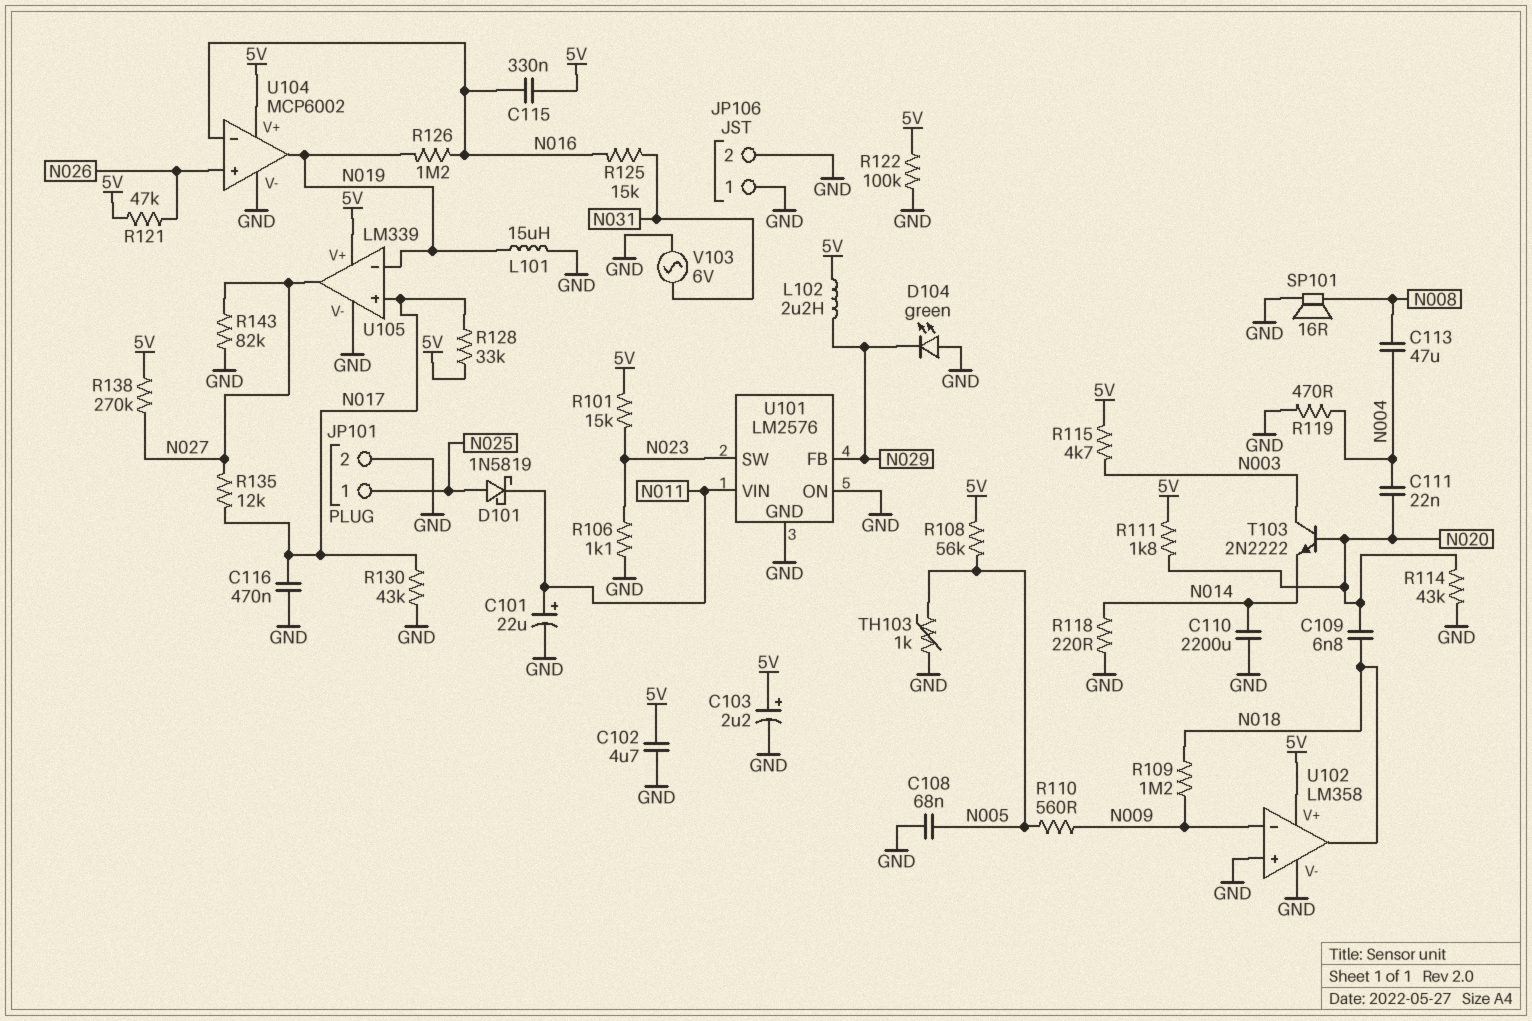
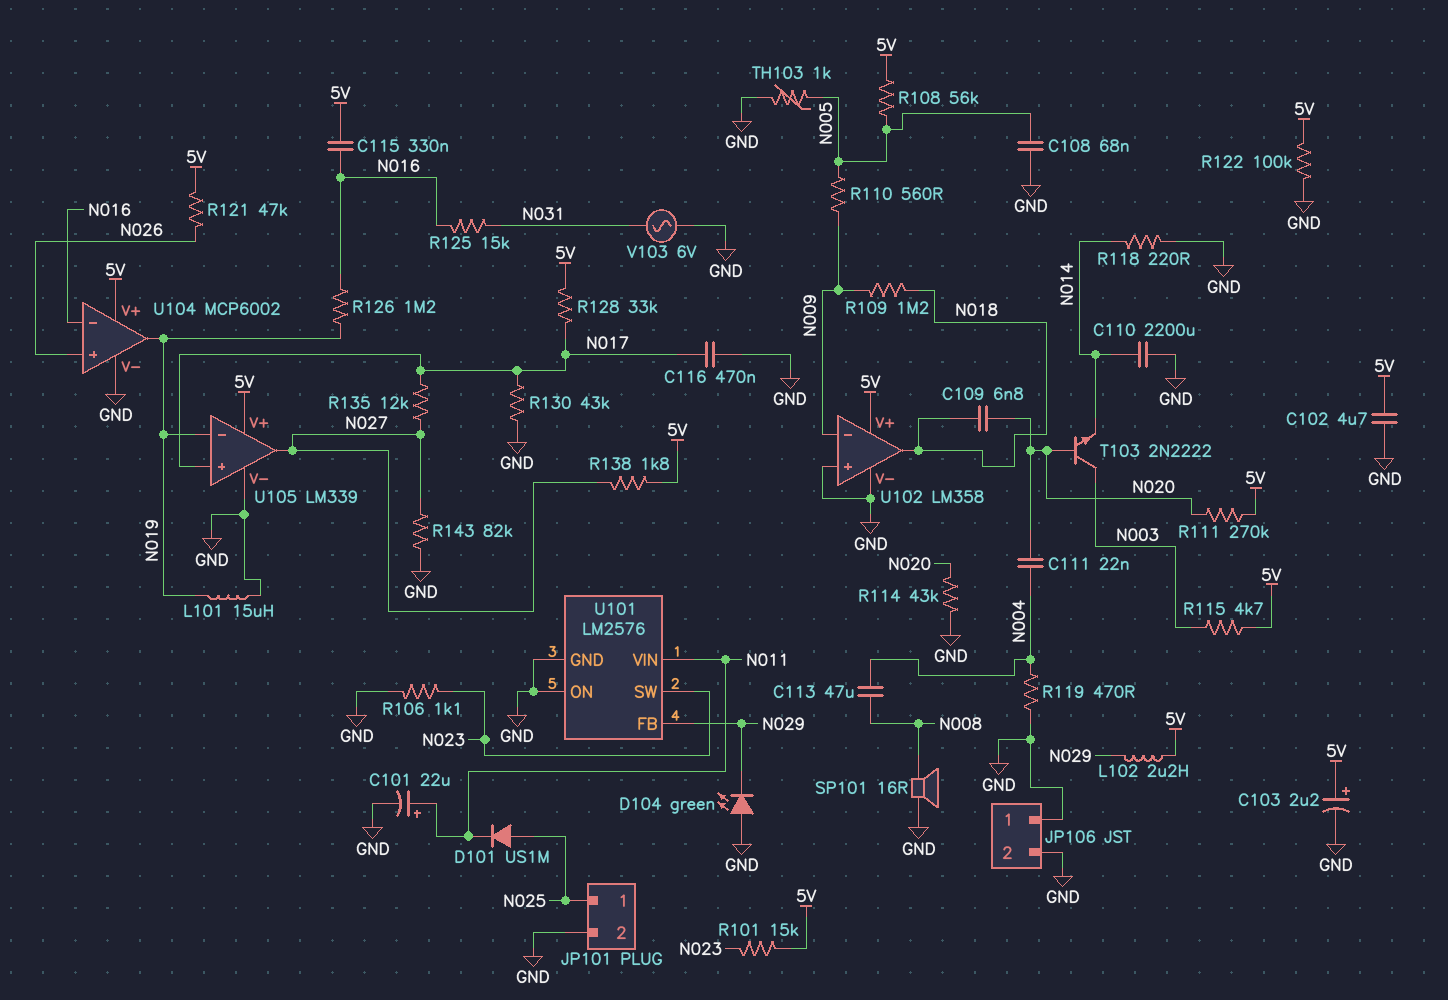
D101: schottky 1N5819 (A N025, K N011) -> diode US1M (A N025, K N011)
R111: 1.8k (5V, N020) -> 270k (5V, N020)
R138: 270k (5V, N027) -> 1.8k (5V, N027)

